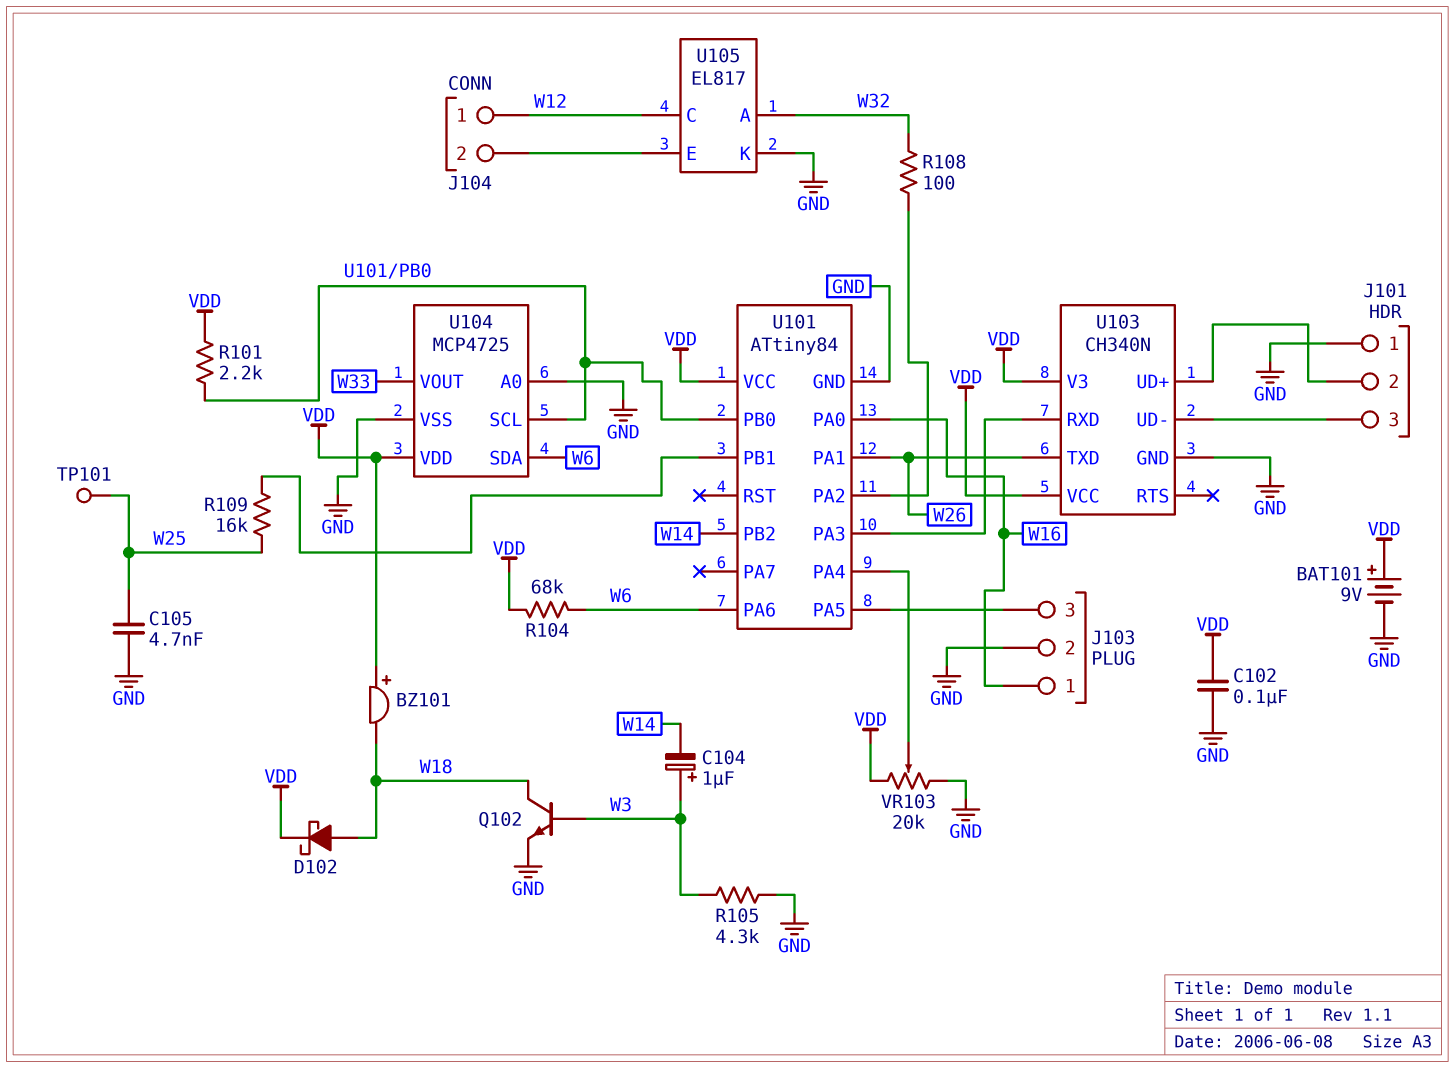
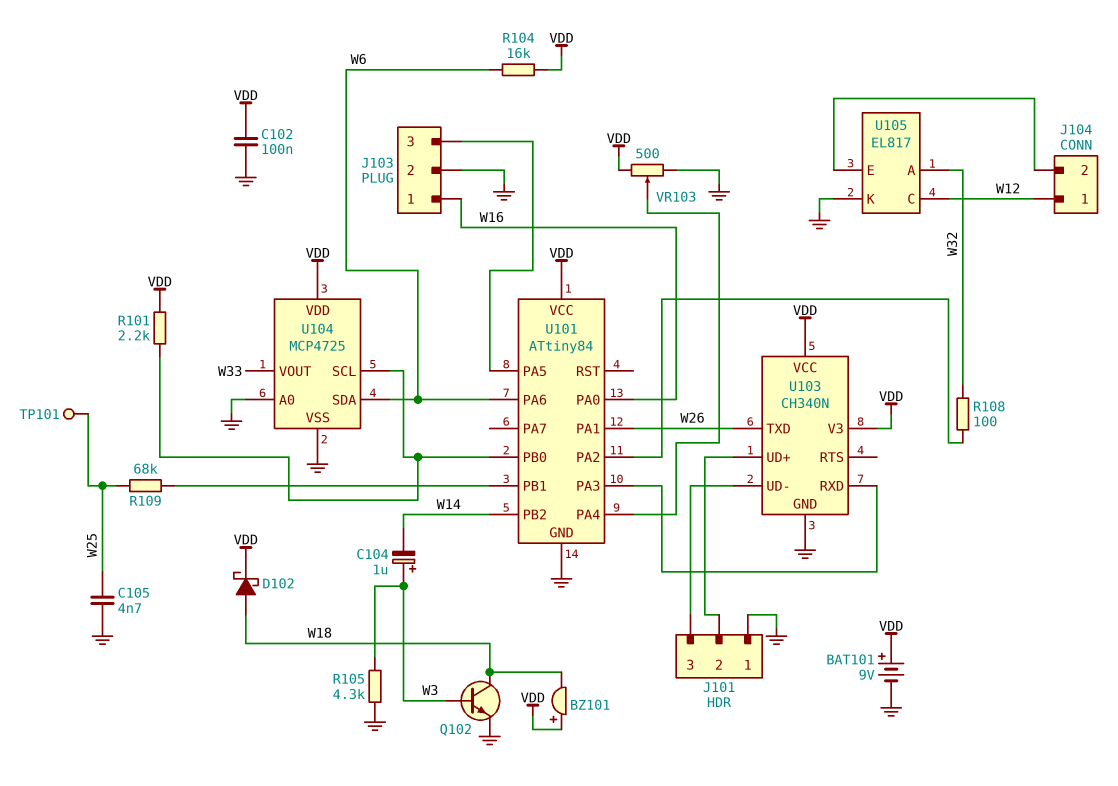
R104: 68k (VDD, W6) -> 16k (VDD, W6)
R109: 16k (U101/PB1, W25) -> 68k (U101/PB1, W25)
VR103: 20k (GND, VDD, wiper U101/PA4) -> 500 (GND, VDD, wiper U101/PA4)

